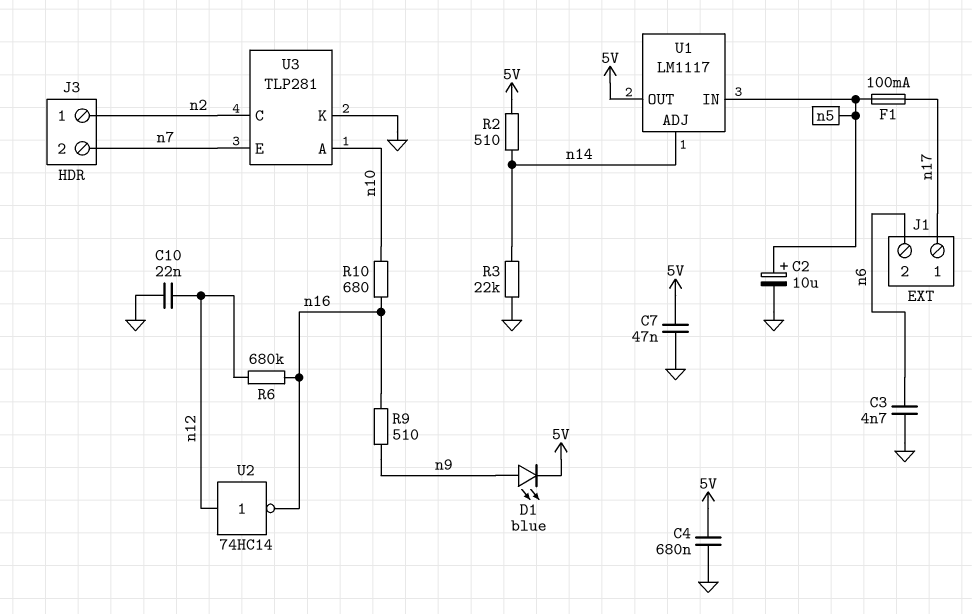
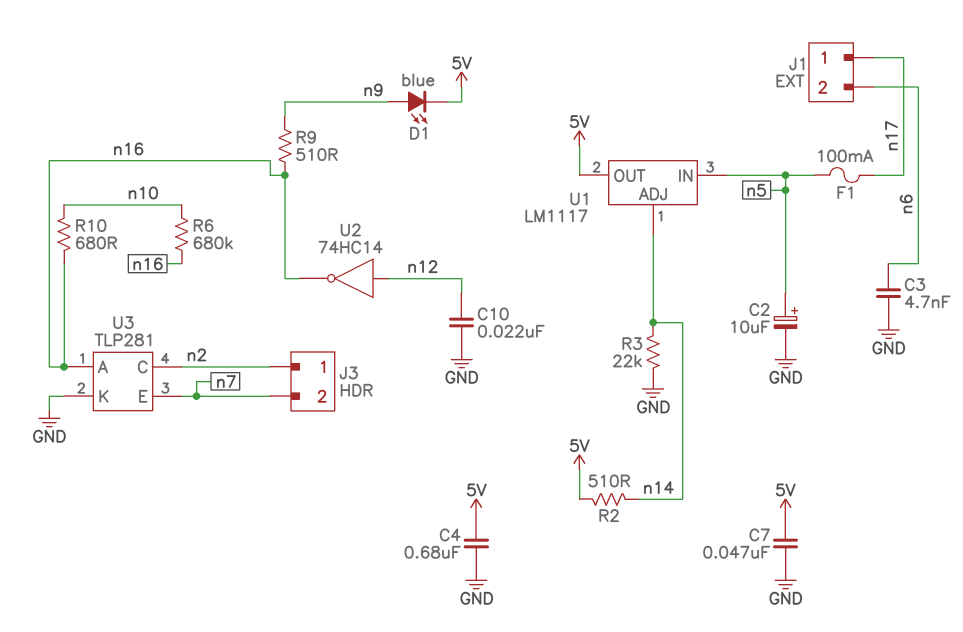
R6: 680k (n12, n16) -> 680k (n10, n16)
U3 pin A: n10 -> n16

